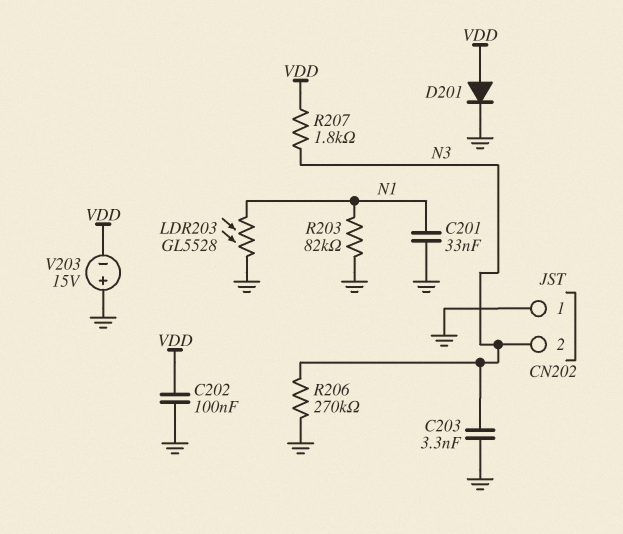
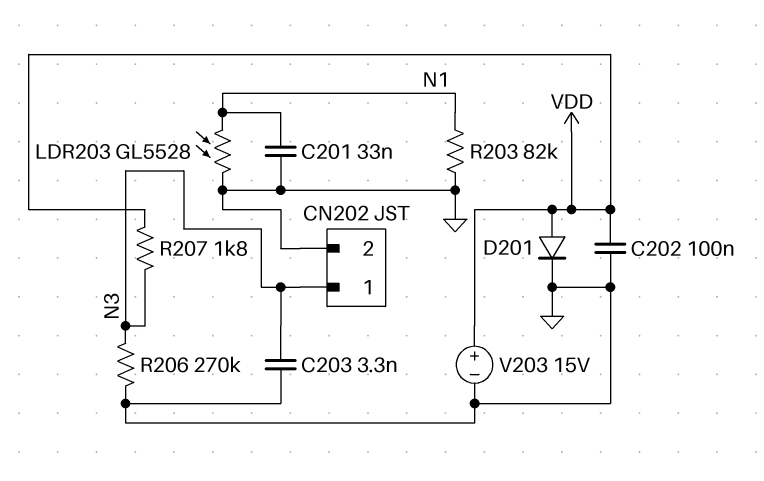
CN202 pin 1: GND -> N3
CN202 pin 2: N3 -> GND
V203: 15V (plus GND, minus VDD) -> 15V (plus VDD, minus GND)

